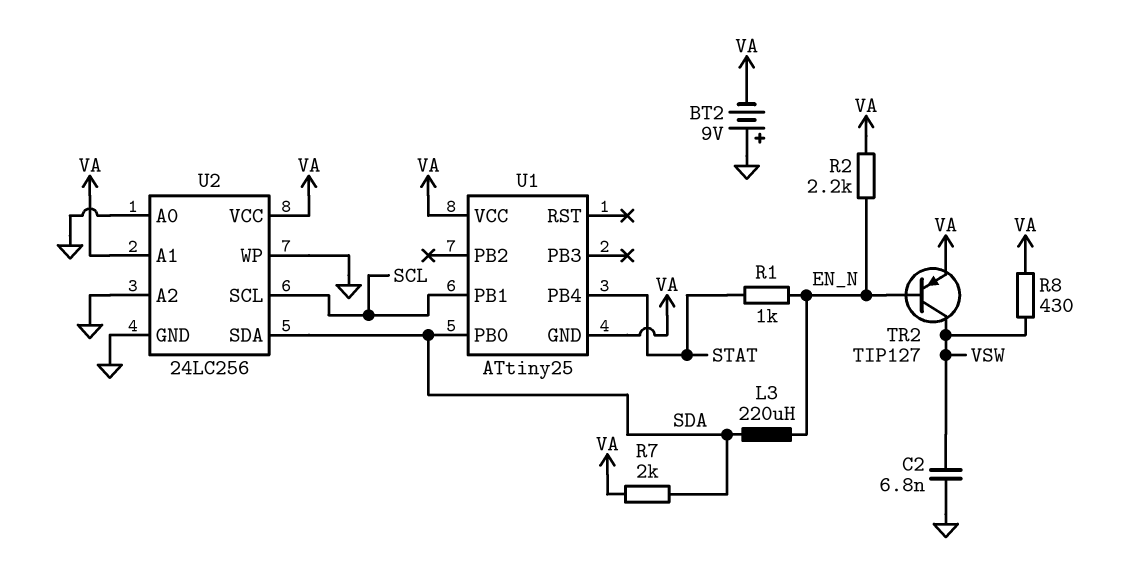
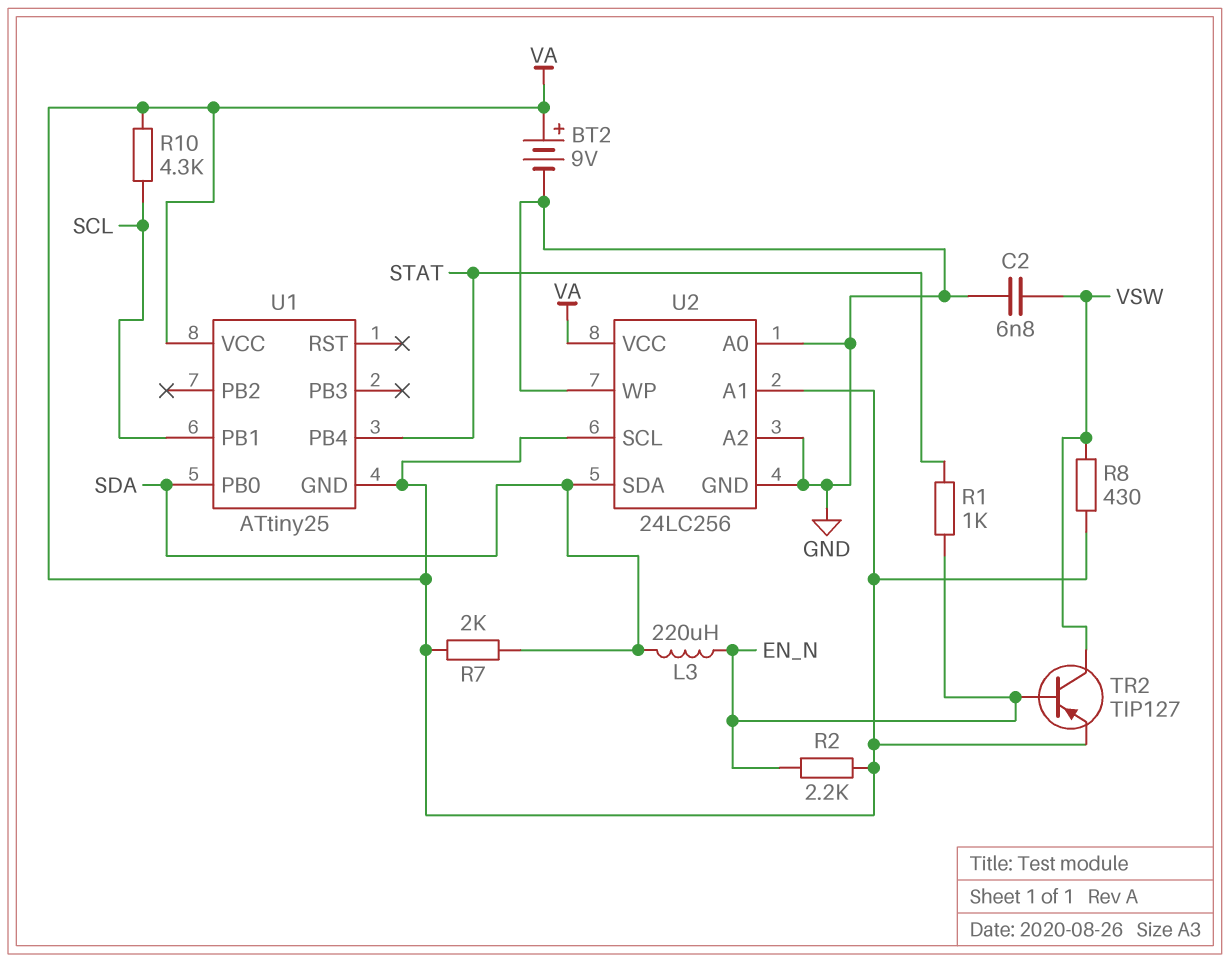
BT2: 9V (plus GND, minus VA) -> 9V (plus VA, minus GND)
R10: none -> 4.3k (SCL, VA)
U2 pin SCL: SCL -> VA

